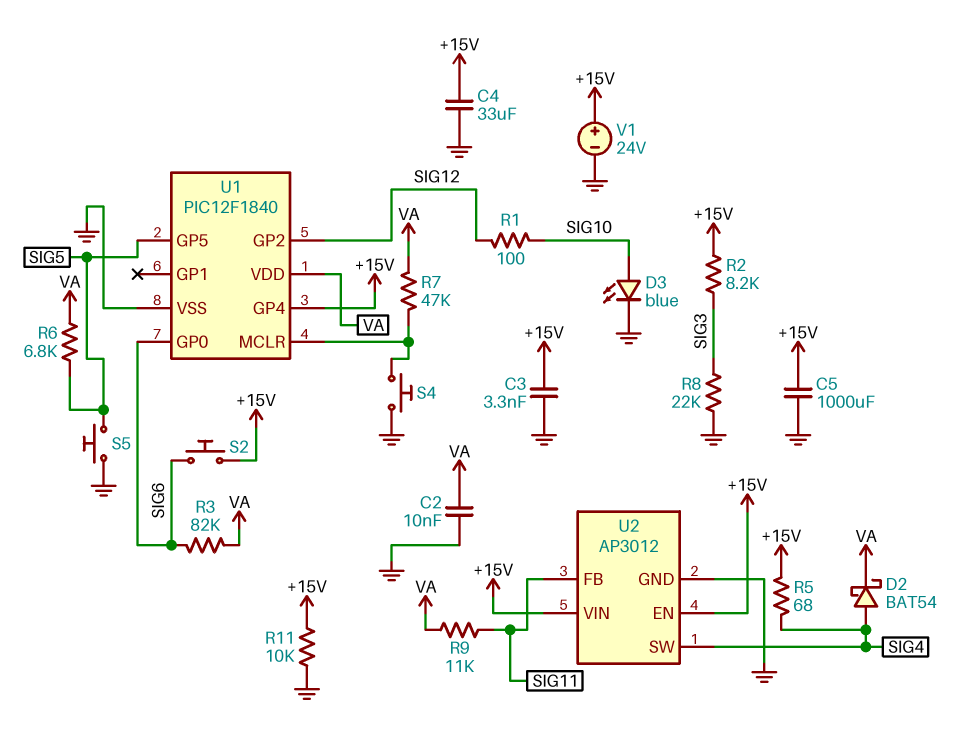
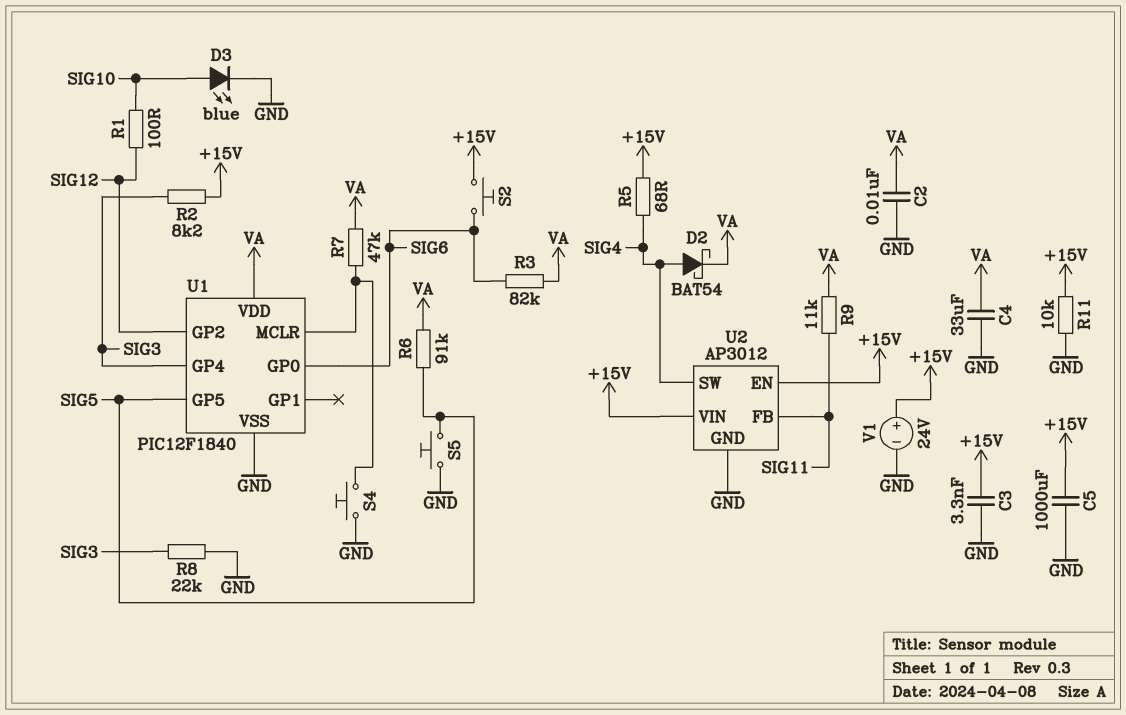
C4: 33uF (+15V, GND) -> 33uF (GND, VA)
R6: 6.8k (SIG5, VA) -> 91k (SIG5, VA)
U1 pin GP4: +15V -> SIG3

